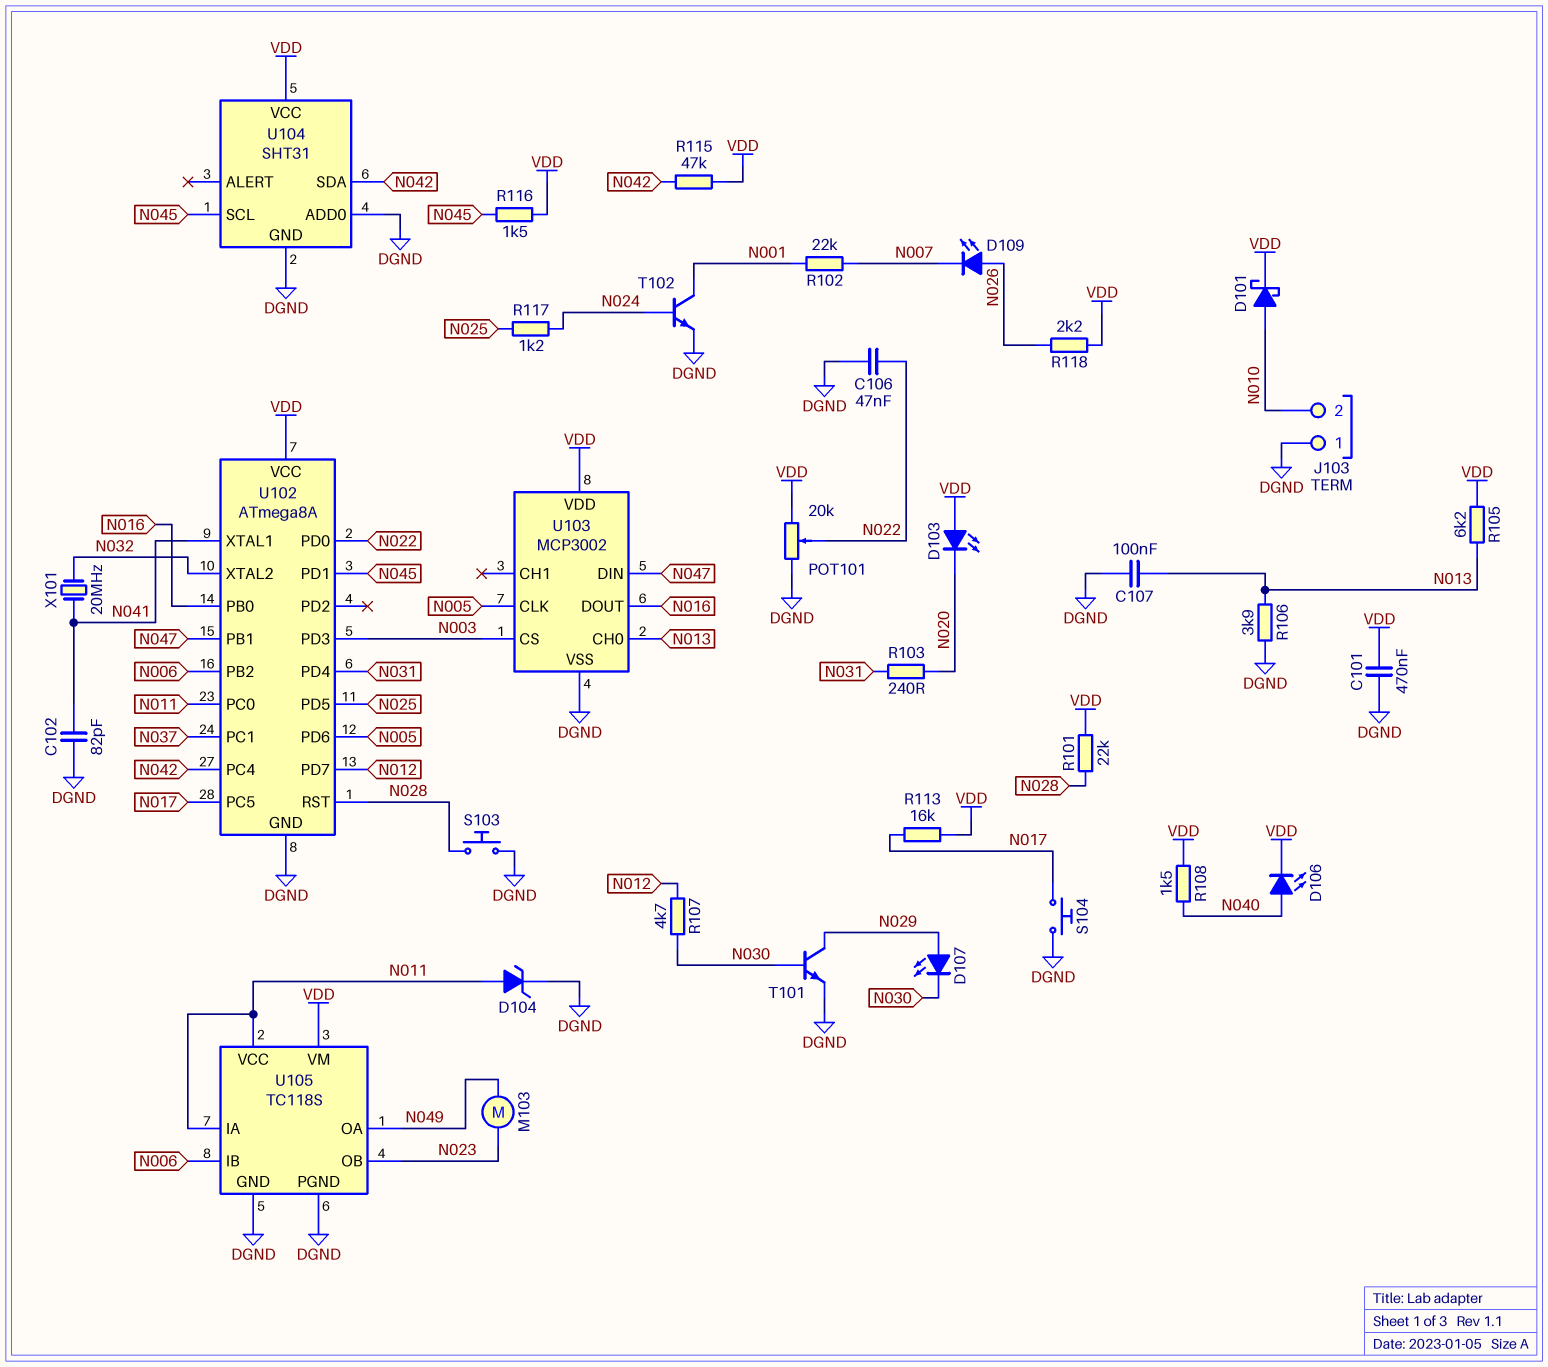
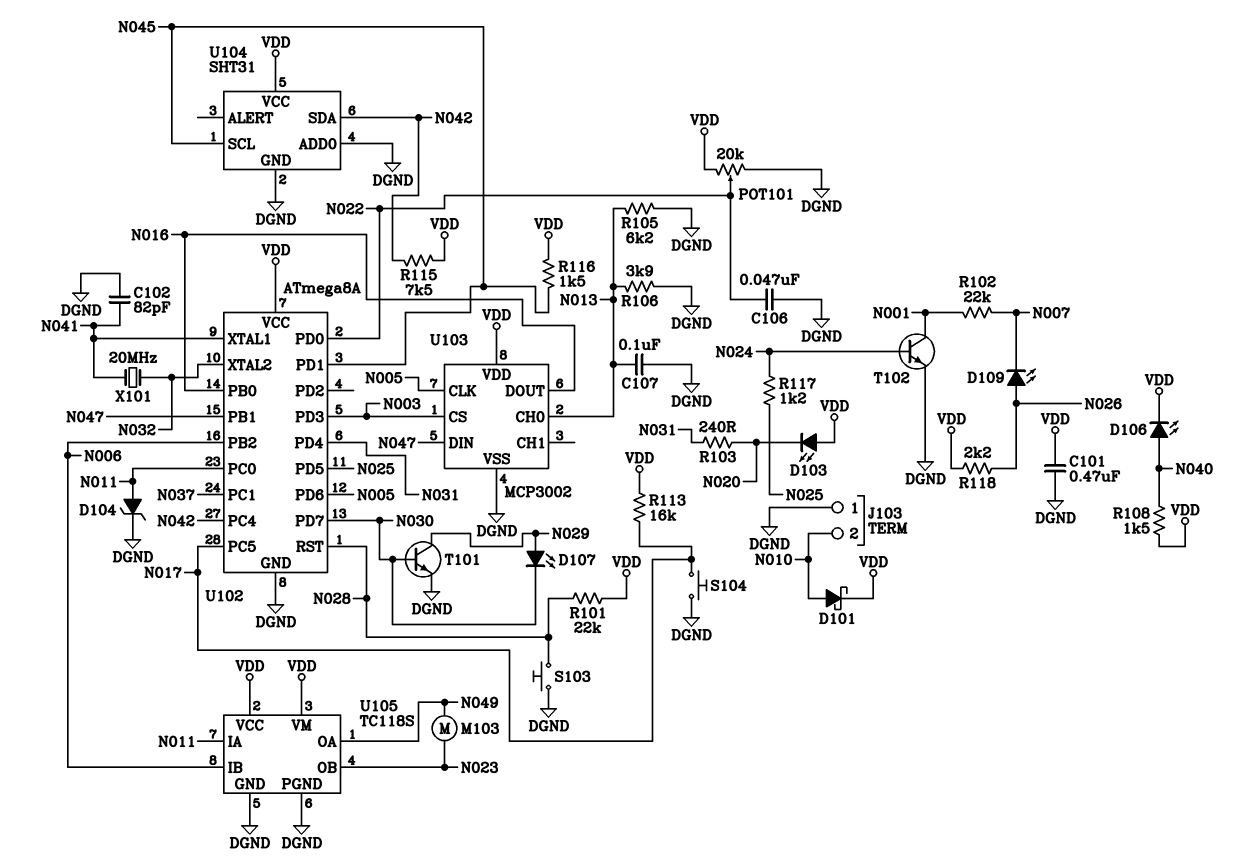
R105: 6.2k (N013, VDD) -> 6.2k (DGND, N013)
R107: 4.7k (N012, N030) -> none
R115: 47k (N042, VDD) -> 7.5k (N042, VDD)
U102 pin PD7: N012 -> N030
U105 pin VCC: N011 -> VDD

